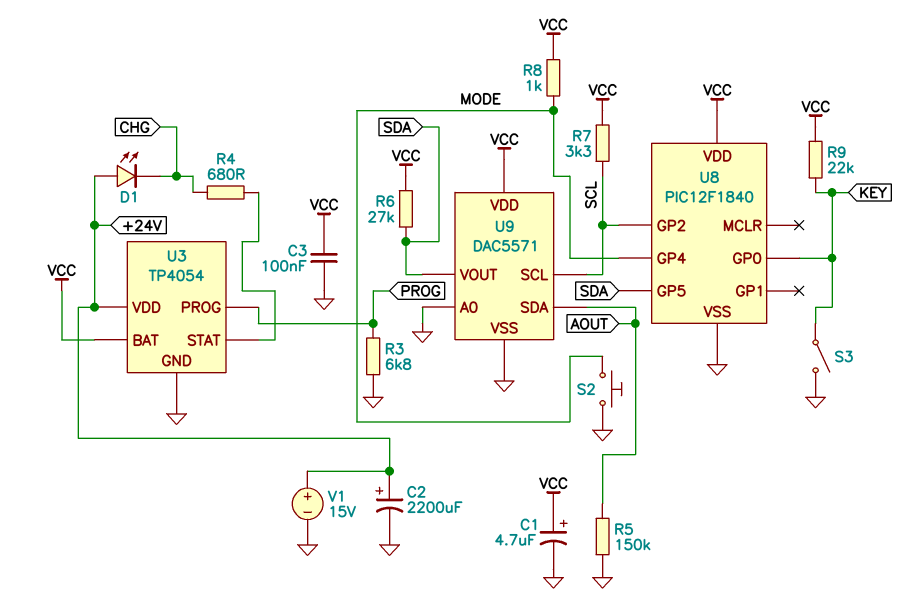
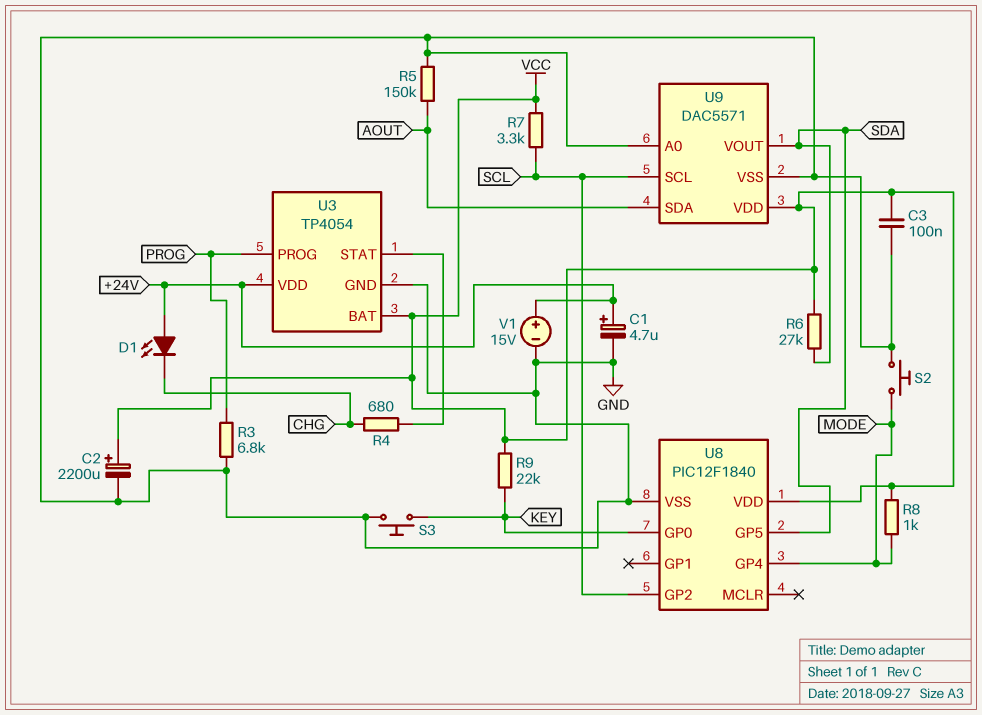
C1: 4.7uF (plus VCC, minus GND) -> 4.7uF (plus +24V, minus GND)
C2: 2200uF (plus +24V, minus GND) -> 2200uF (plus VCC, minus GND)
S3: switch (GND, KEY) -> button (GND, KEY)

